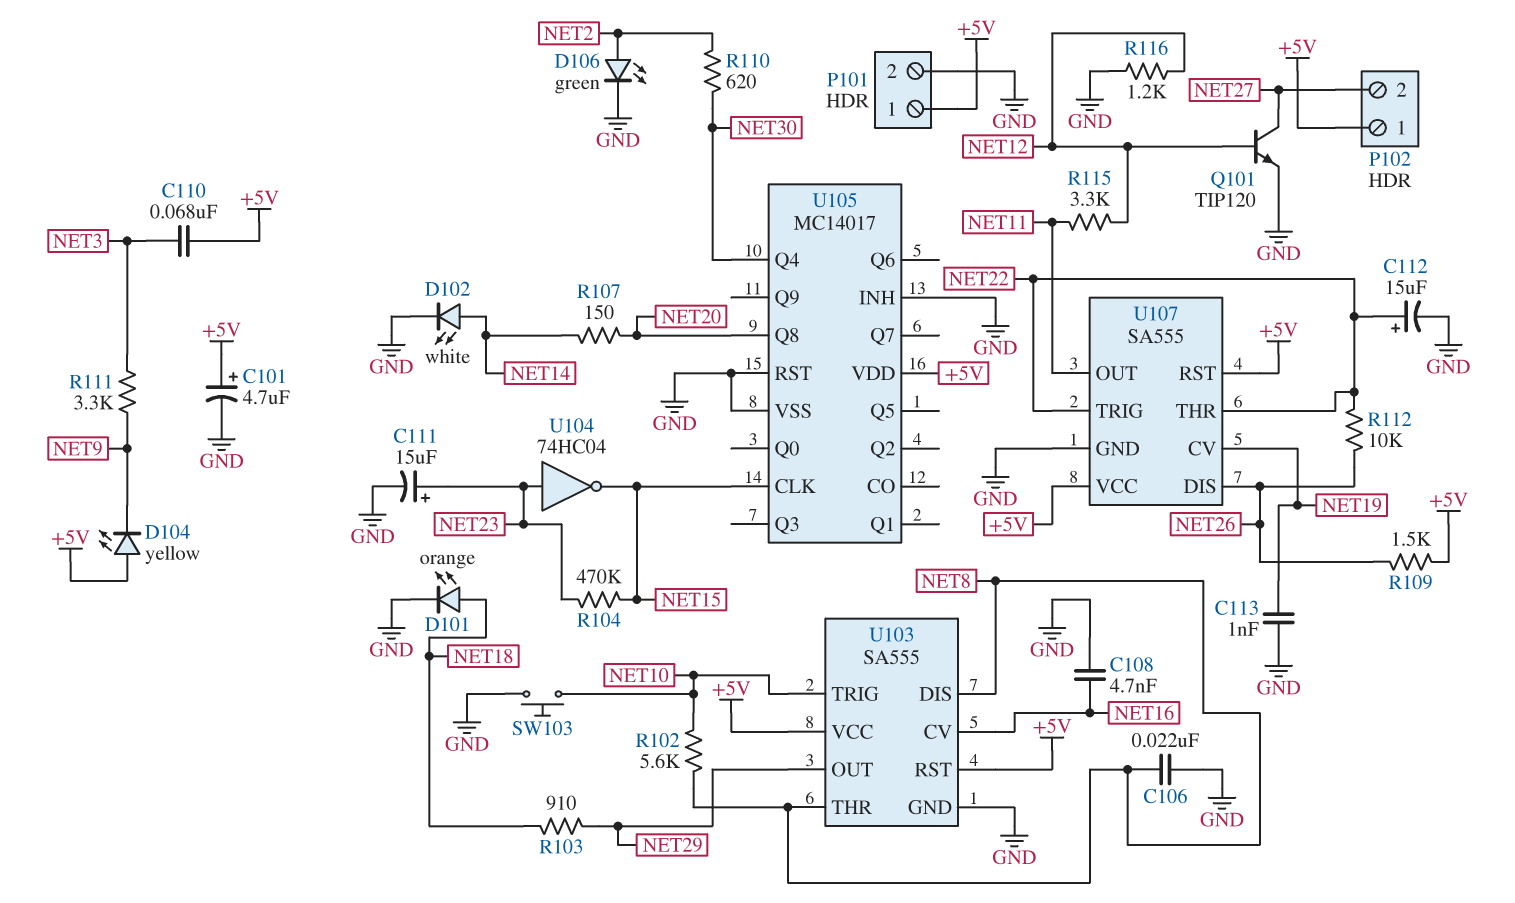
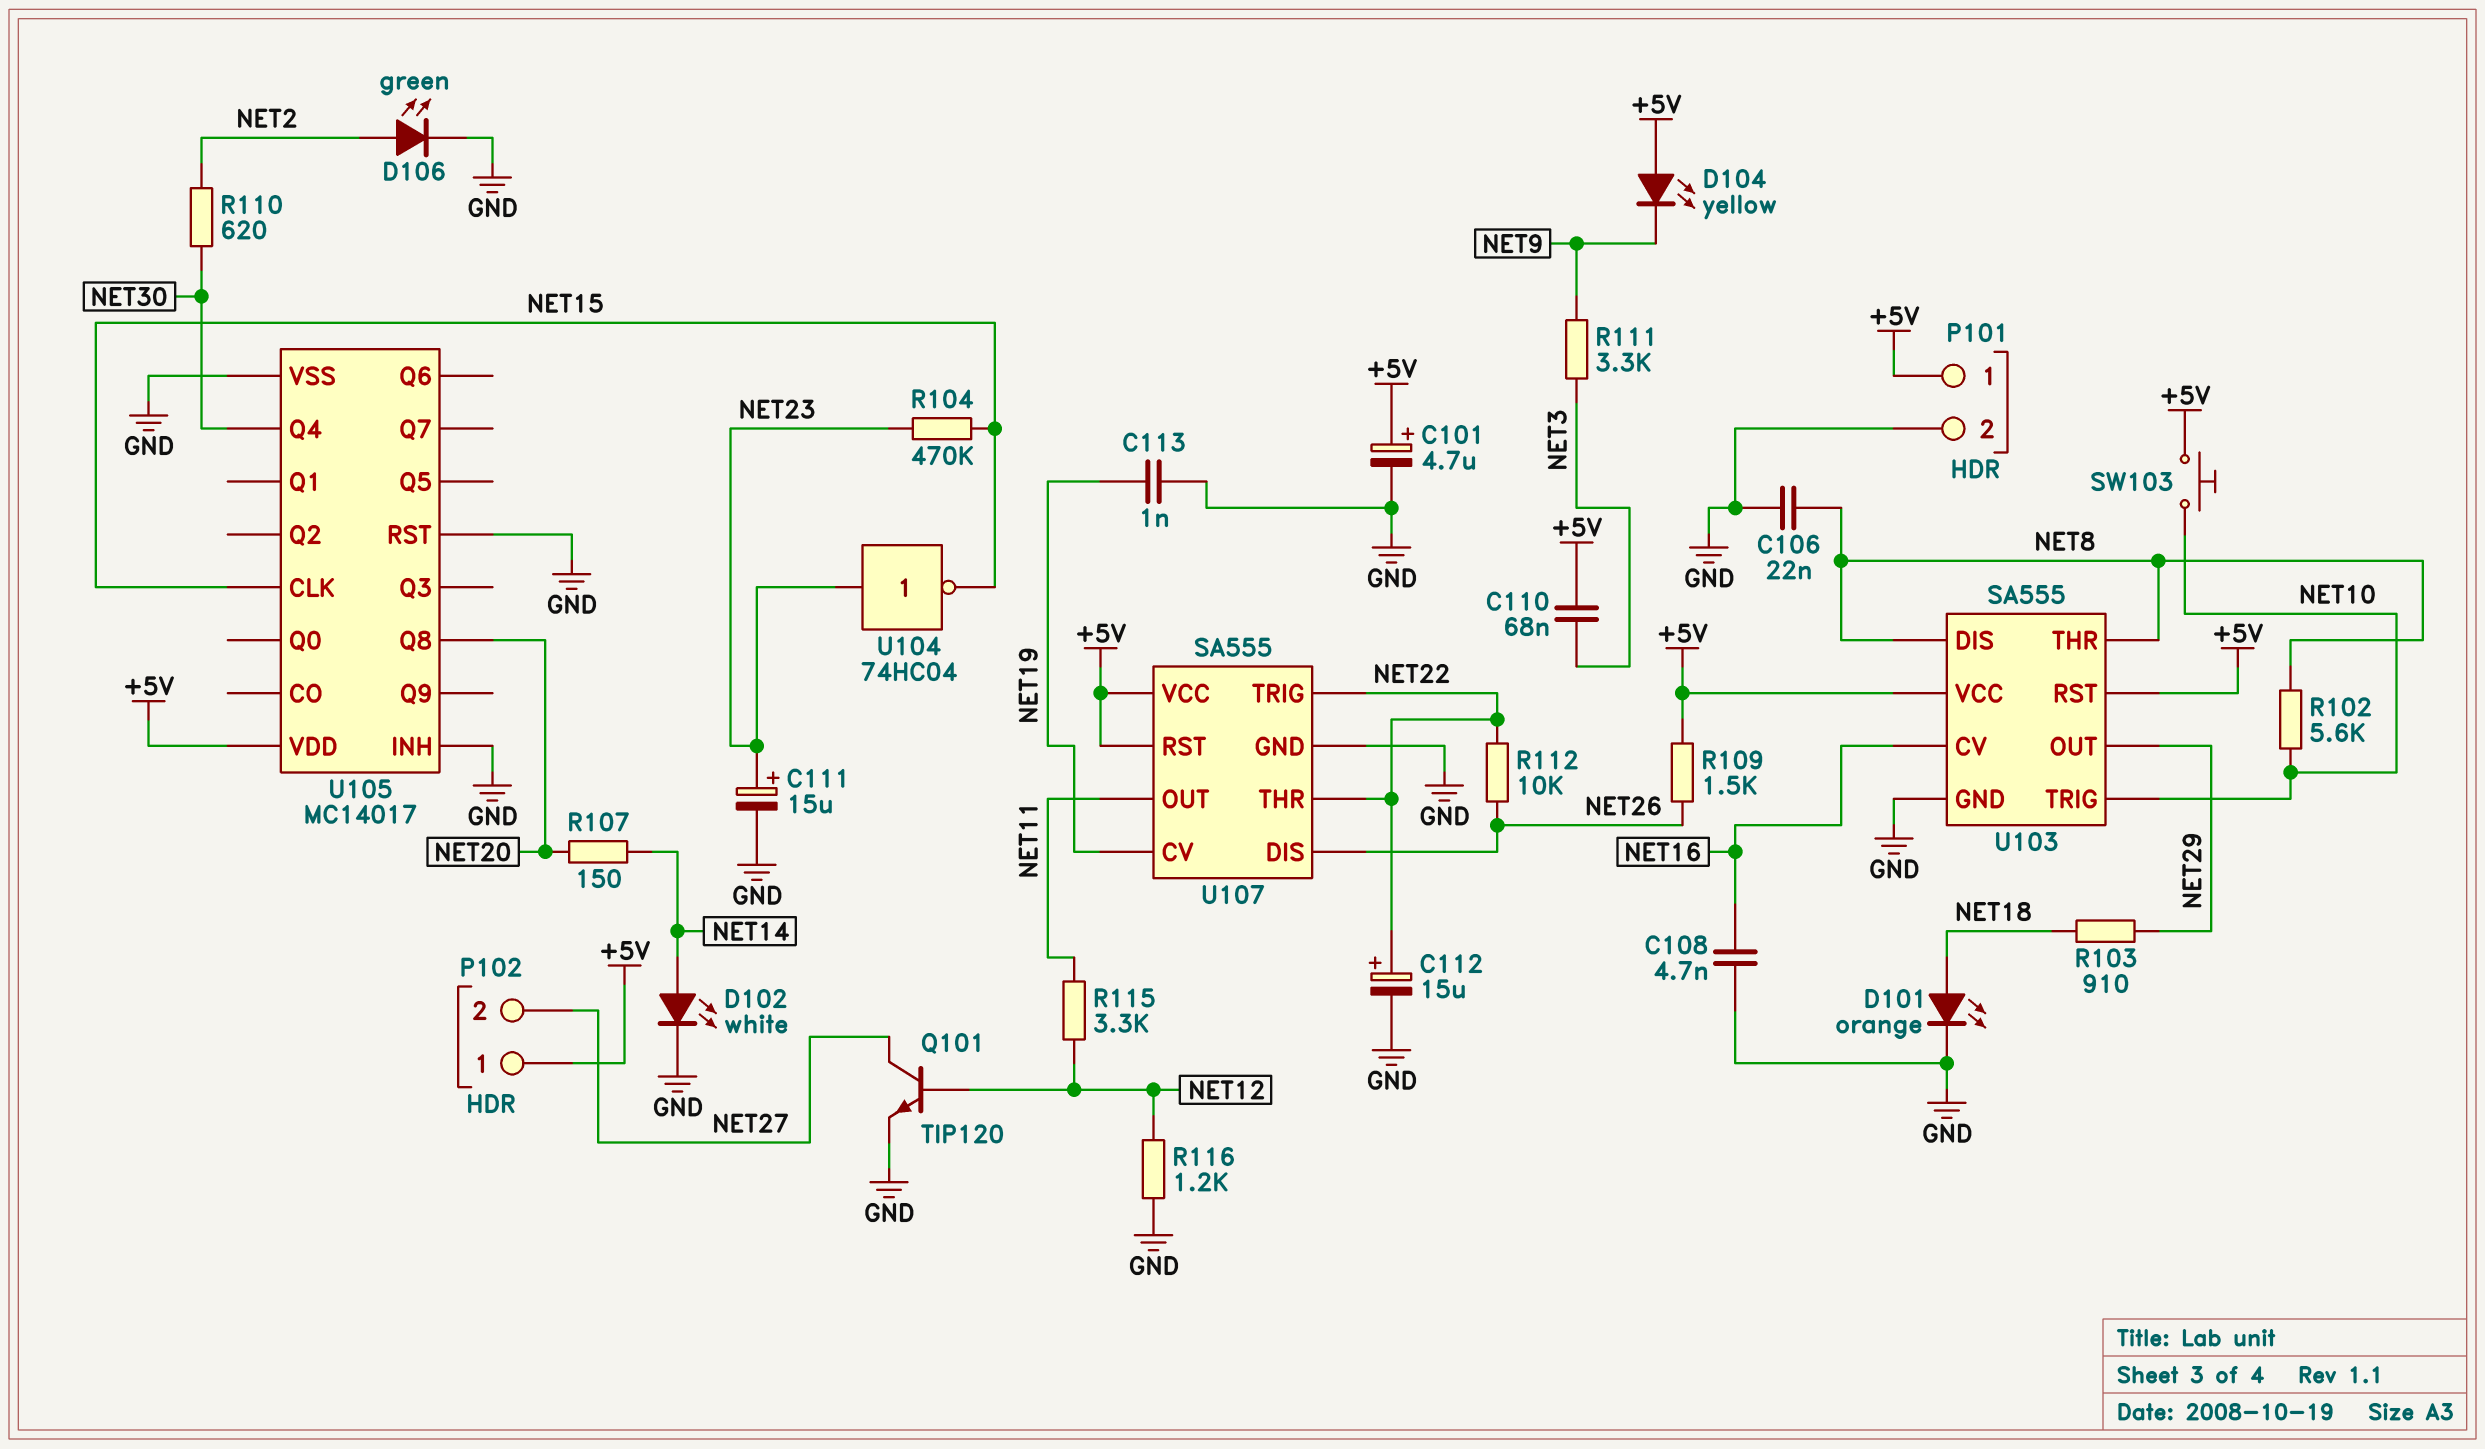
SW103: button (GND, NET10) -> button (+5V, NET10)

